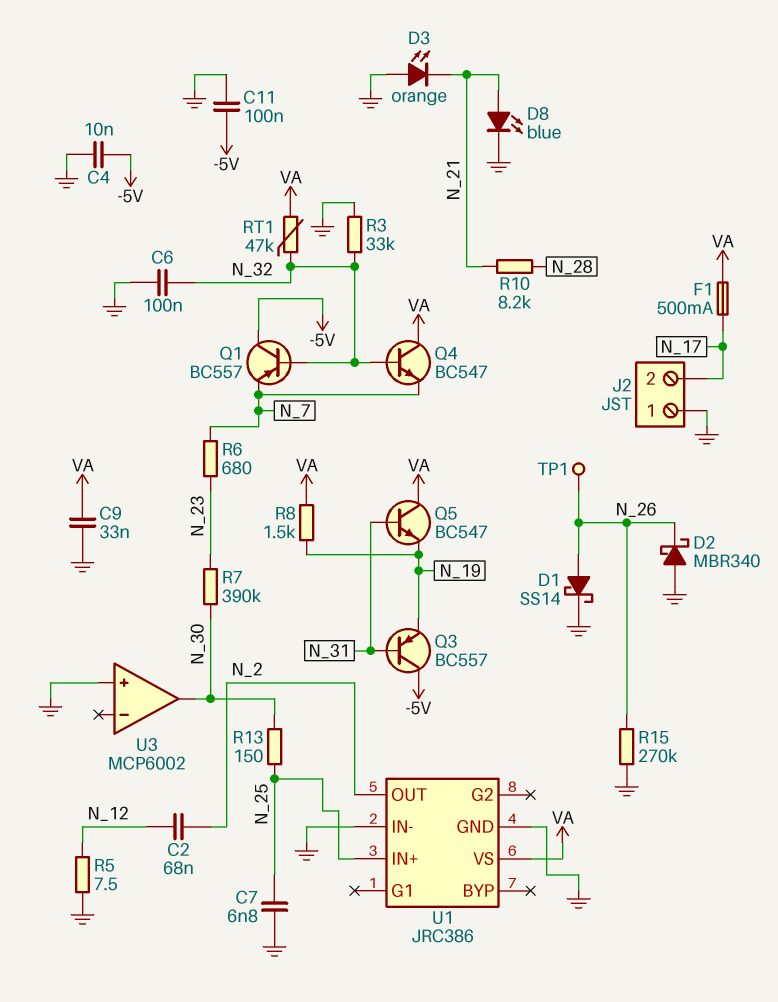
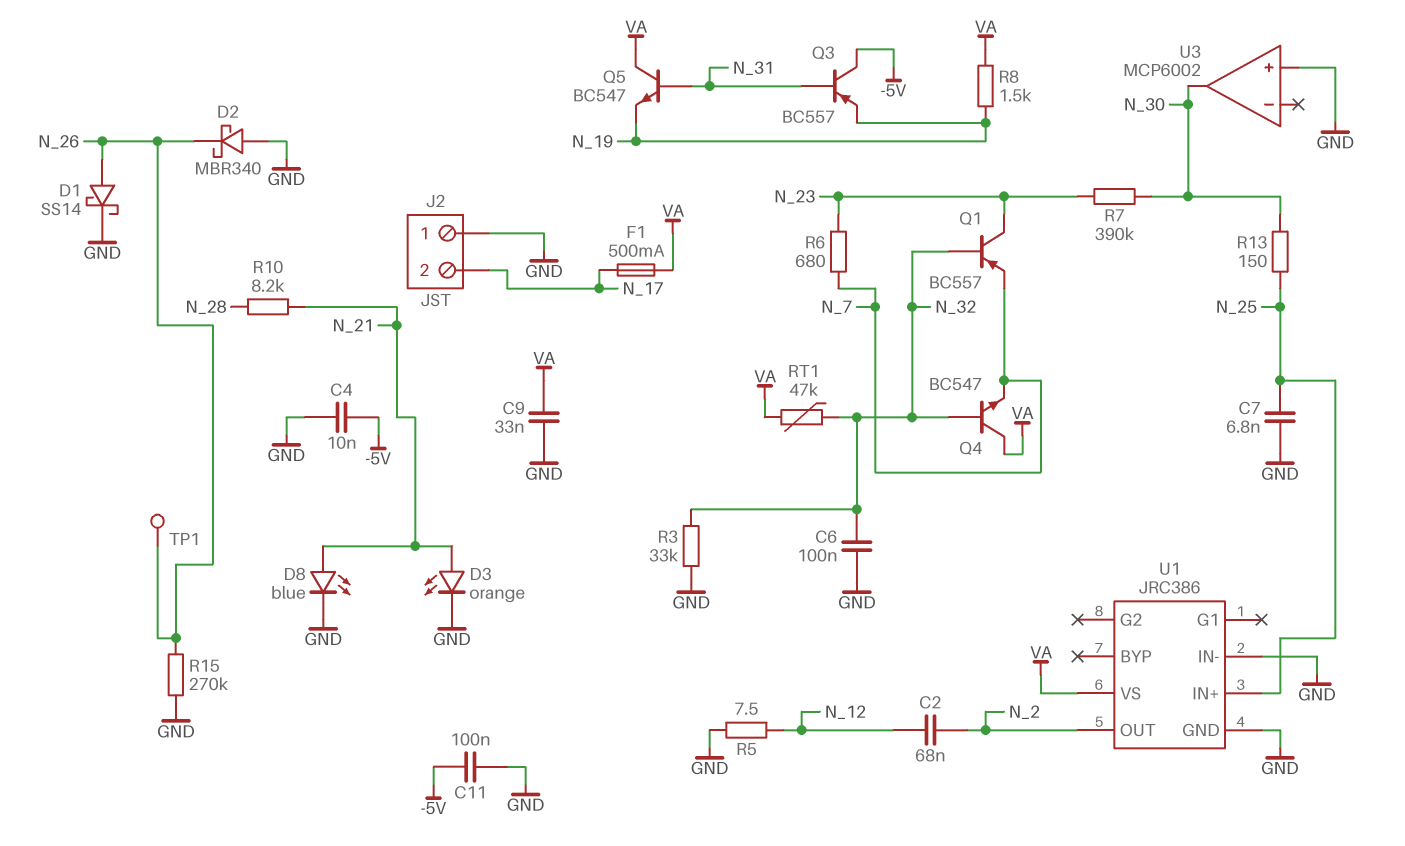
D3: LED orange (A GND, K N_21) -> LED orange (A N_21, K GND)
Q1: PNP BC557 (B N_32, C -5V, E N_7) -> PNP BC557 (B N_32, C N_23, E N_7)

